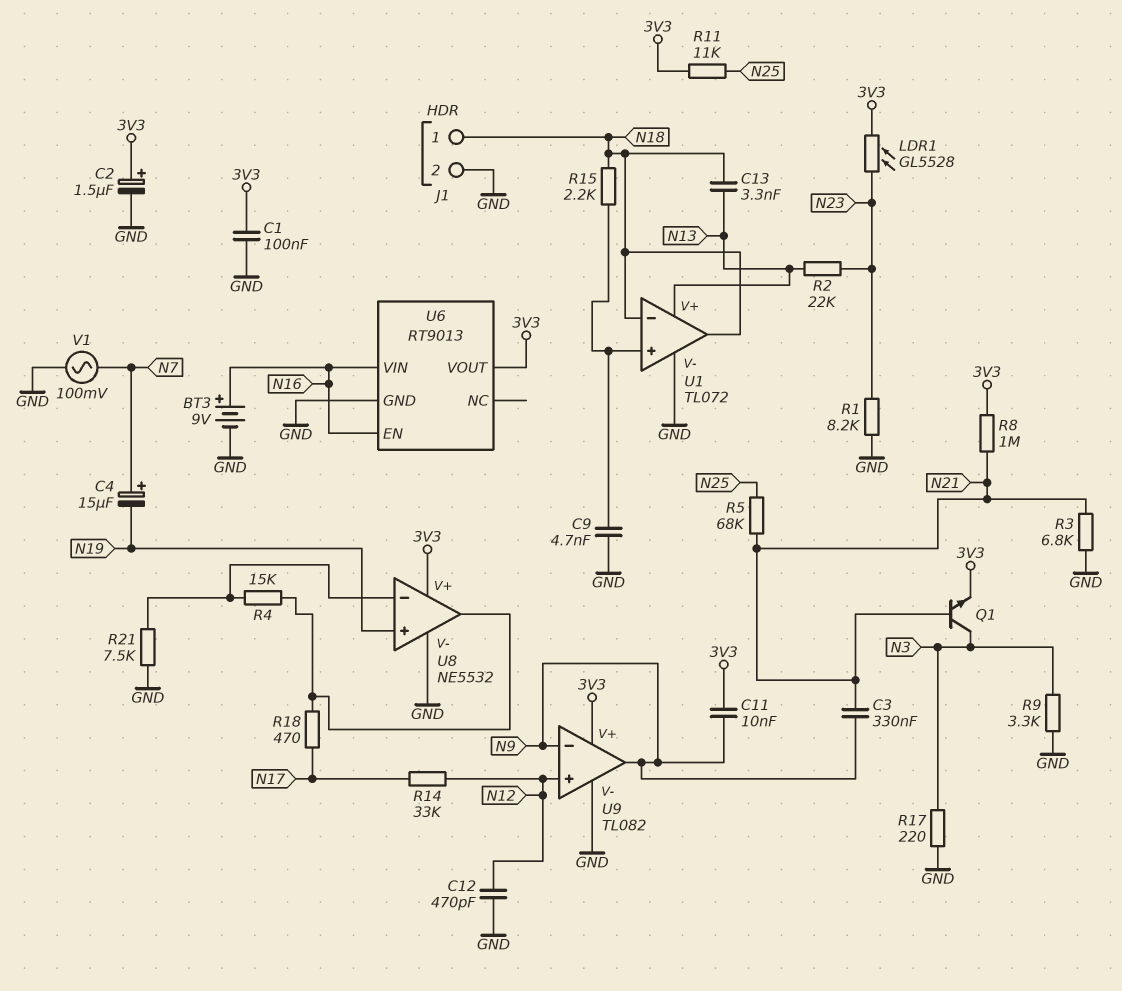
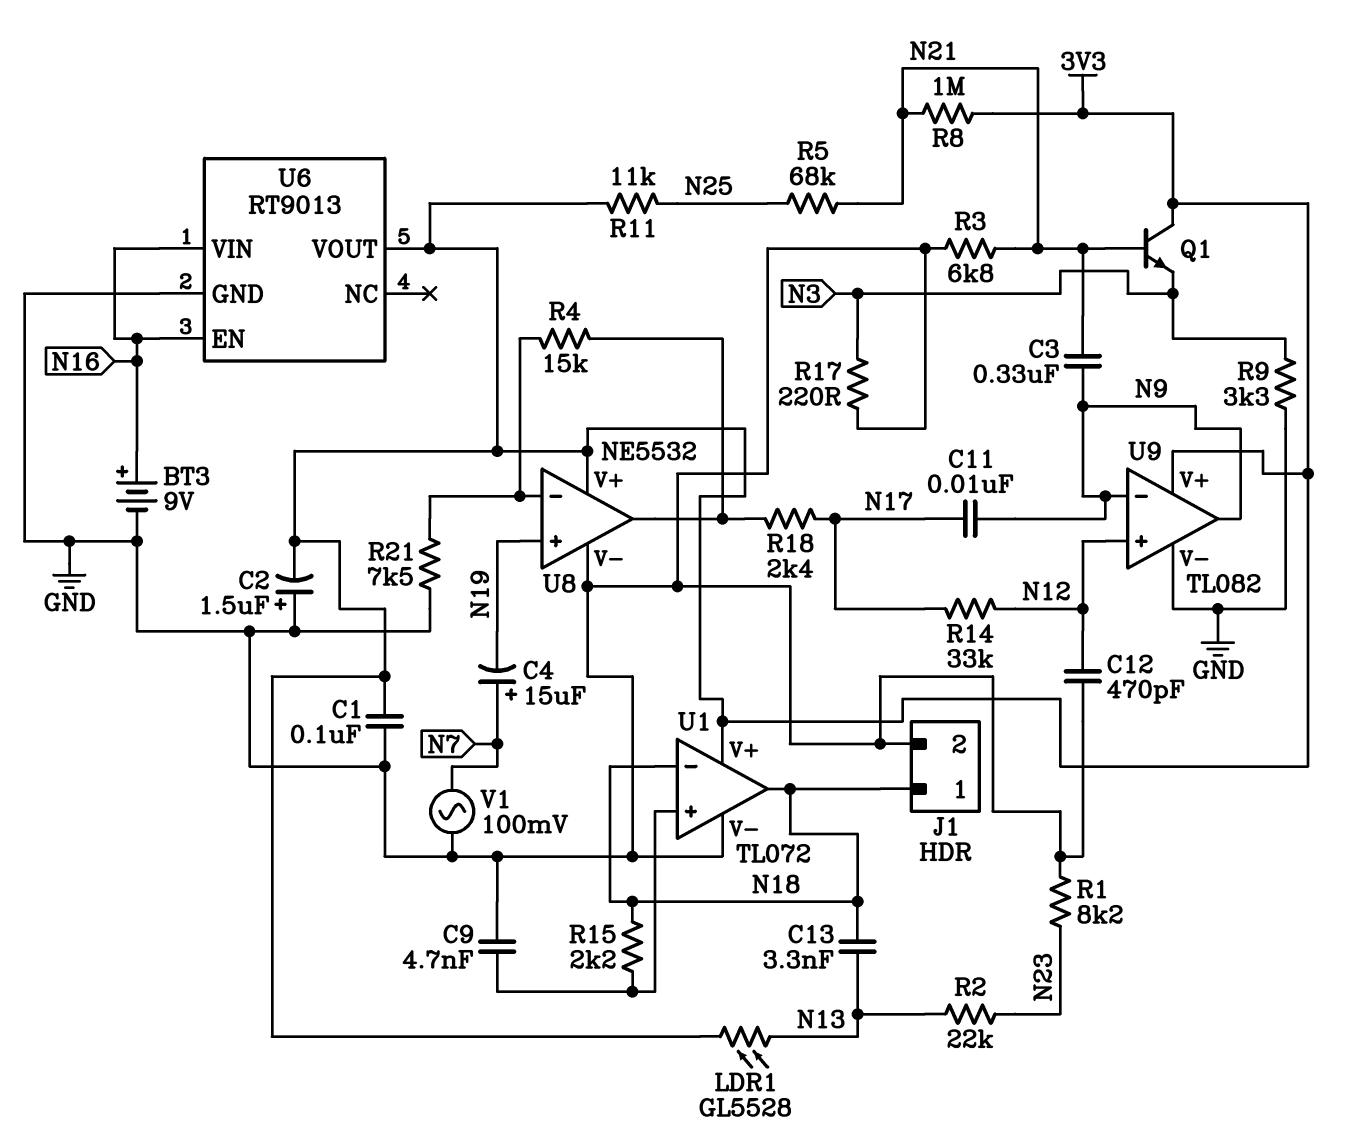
C2: 1.5uF (plus 3V3, minus GND) -> 1.5uF (plus GND, minus 3V3)
C11: 10nF (3V3, N9) -> 10nF (N9, N17)
LDR1: GL5528 (3V3, N23) -> GL5528 (3V3, N13)
Q1: NPN (B N21, C N3, E 3V3) -> NPN (B N21, C 3V3, E N3)
R18: 470 (N17, U8/out) -> 2.4k (N17, U8/out)
U1 pin V+: N13 -> 3V3

